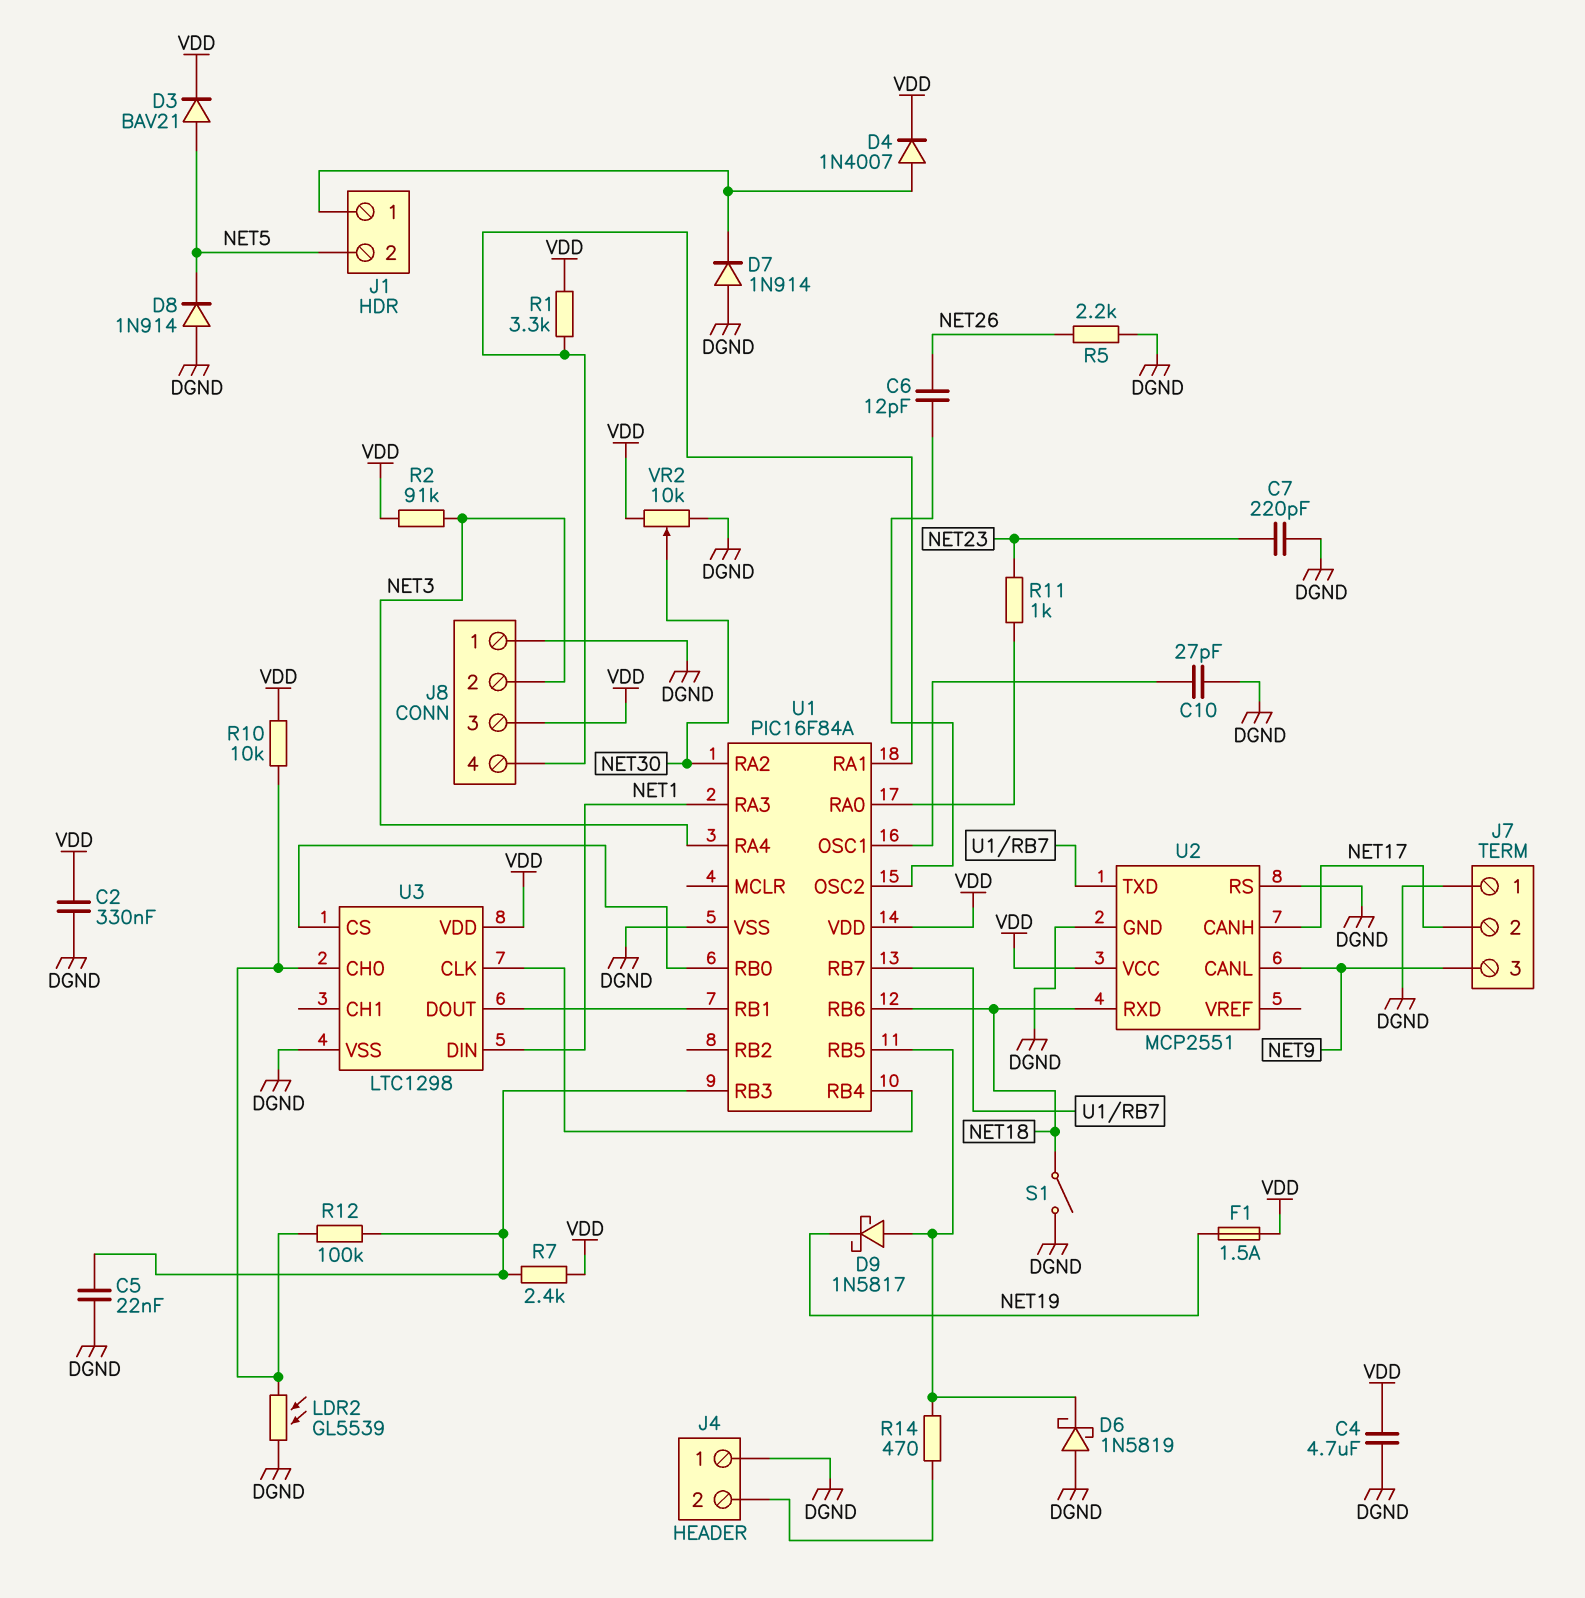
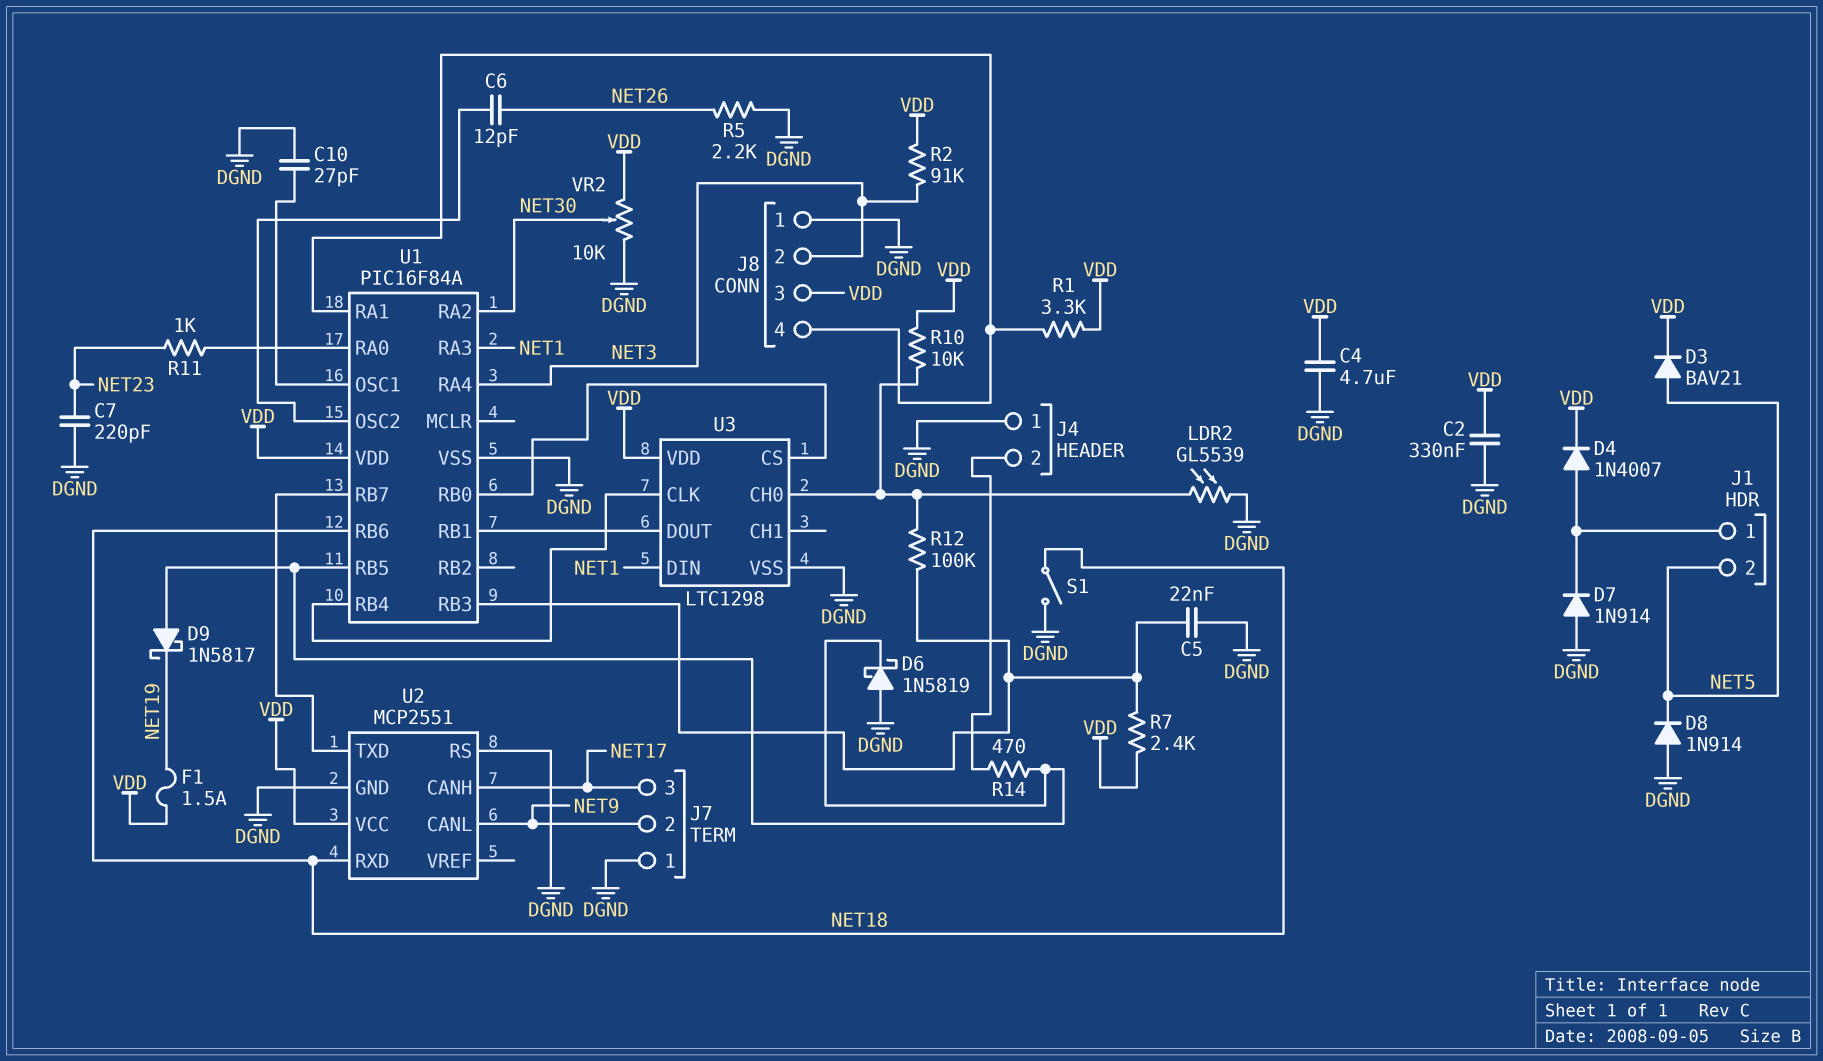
J7 pin 2: NET17 -> NET9
J7 pin 3: NET9 -> NET17

